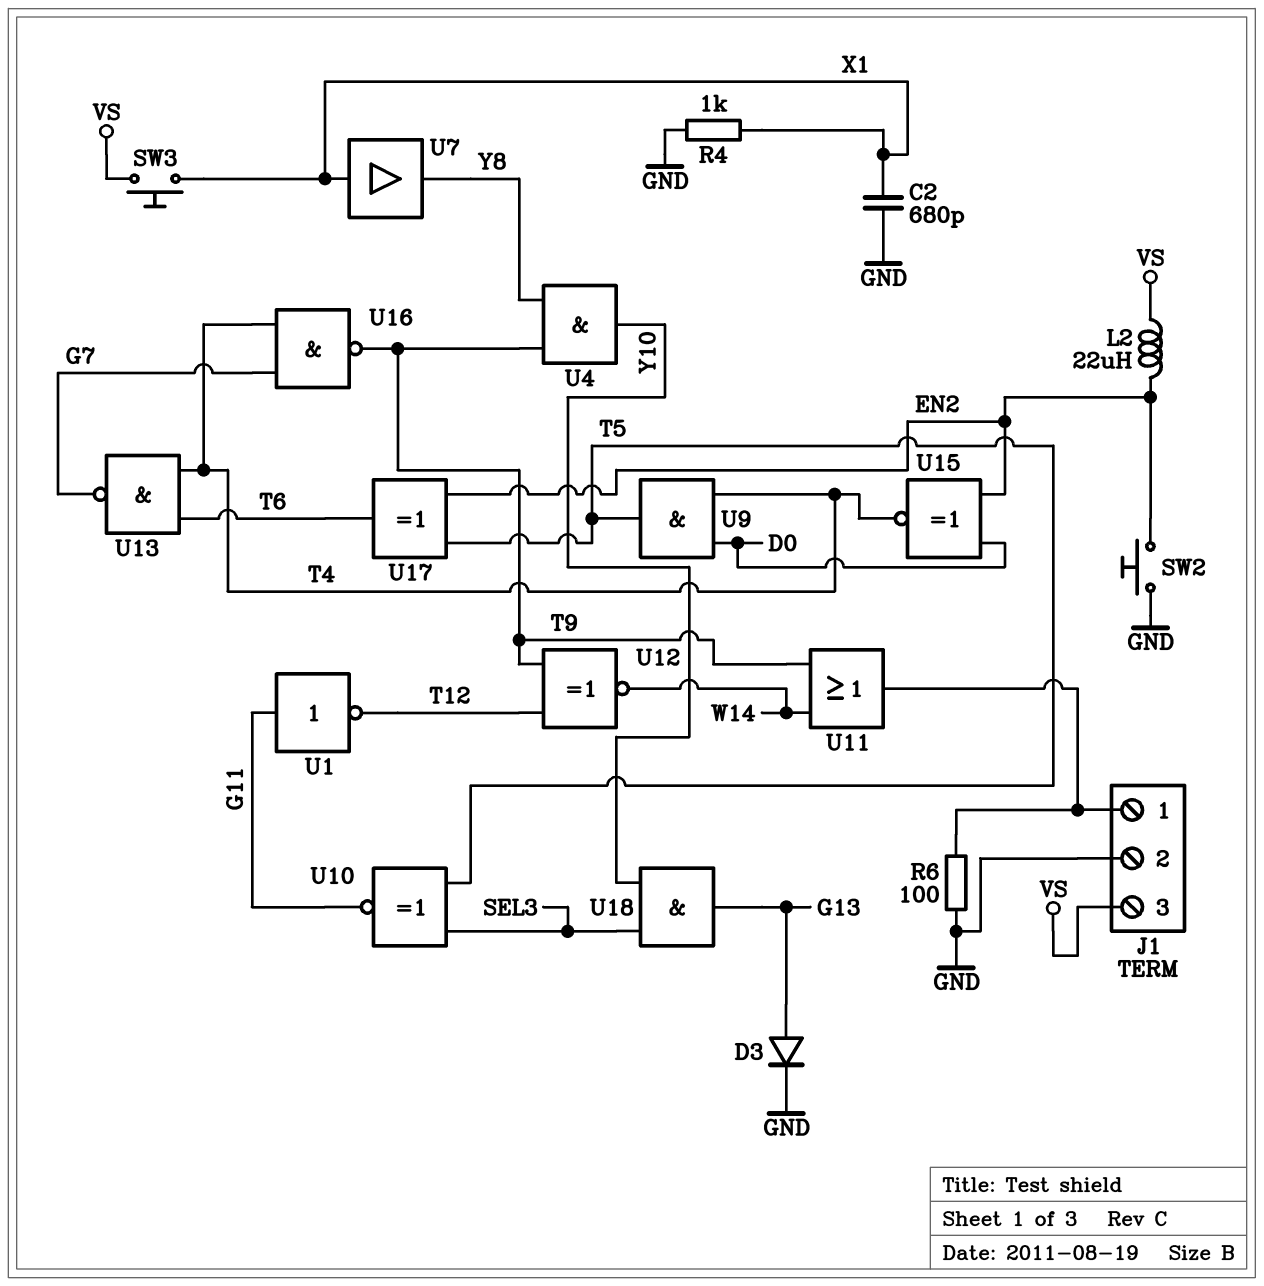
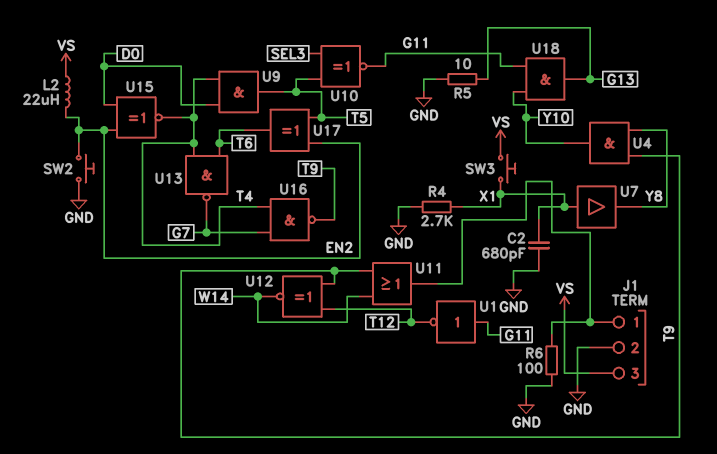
D3: diode (A G13, K GND) -> none
R4: 1k (GND, X1) -> 2.7k (GND, X1)
R5: none -> 10 (G13, GND)
U18: AND (in SEL3, in Y10, out G13) -> AND (in G11, in Y10, out G13)

